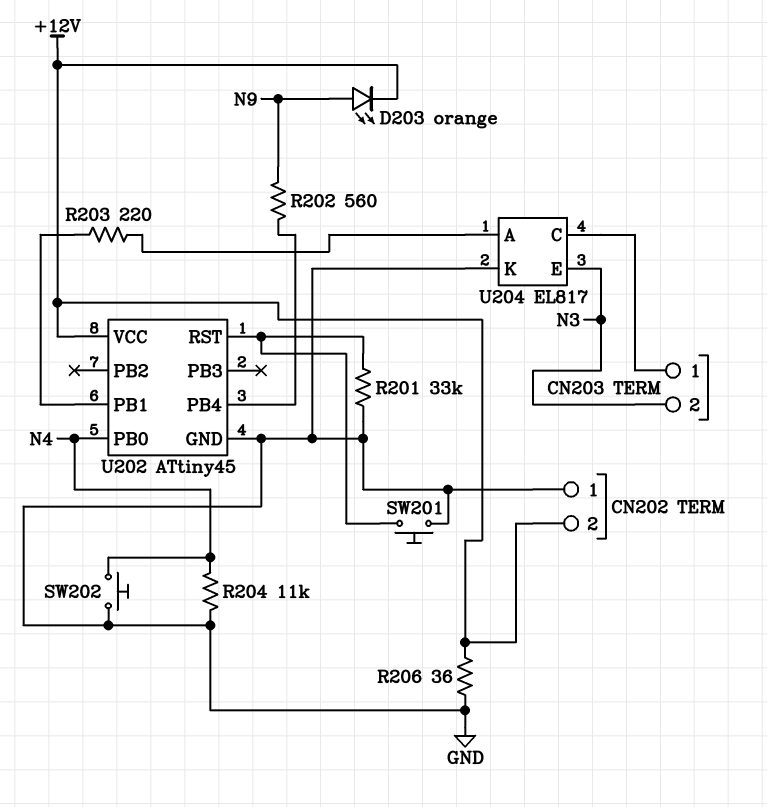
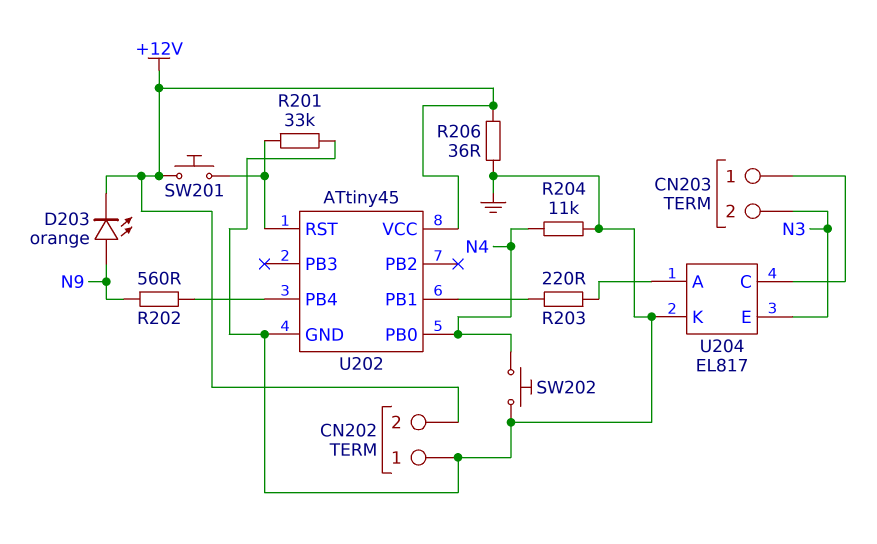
SW201: button (GND, U202/RST) -> button (+12V, U202/RST)

